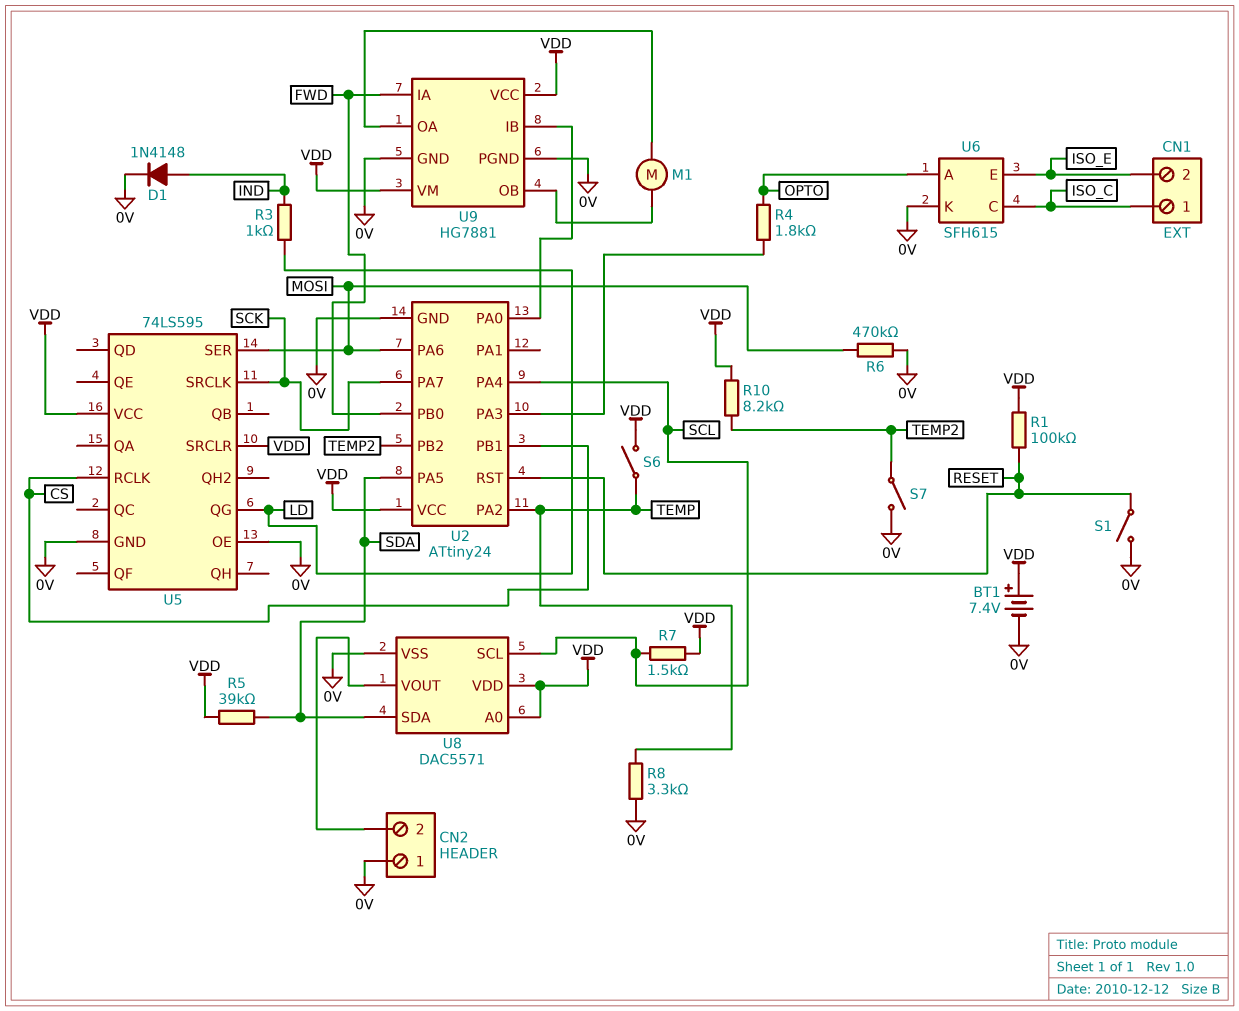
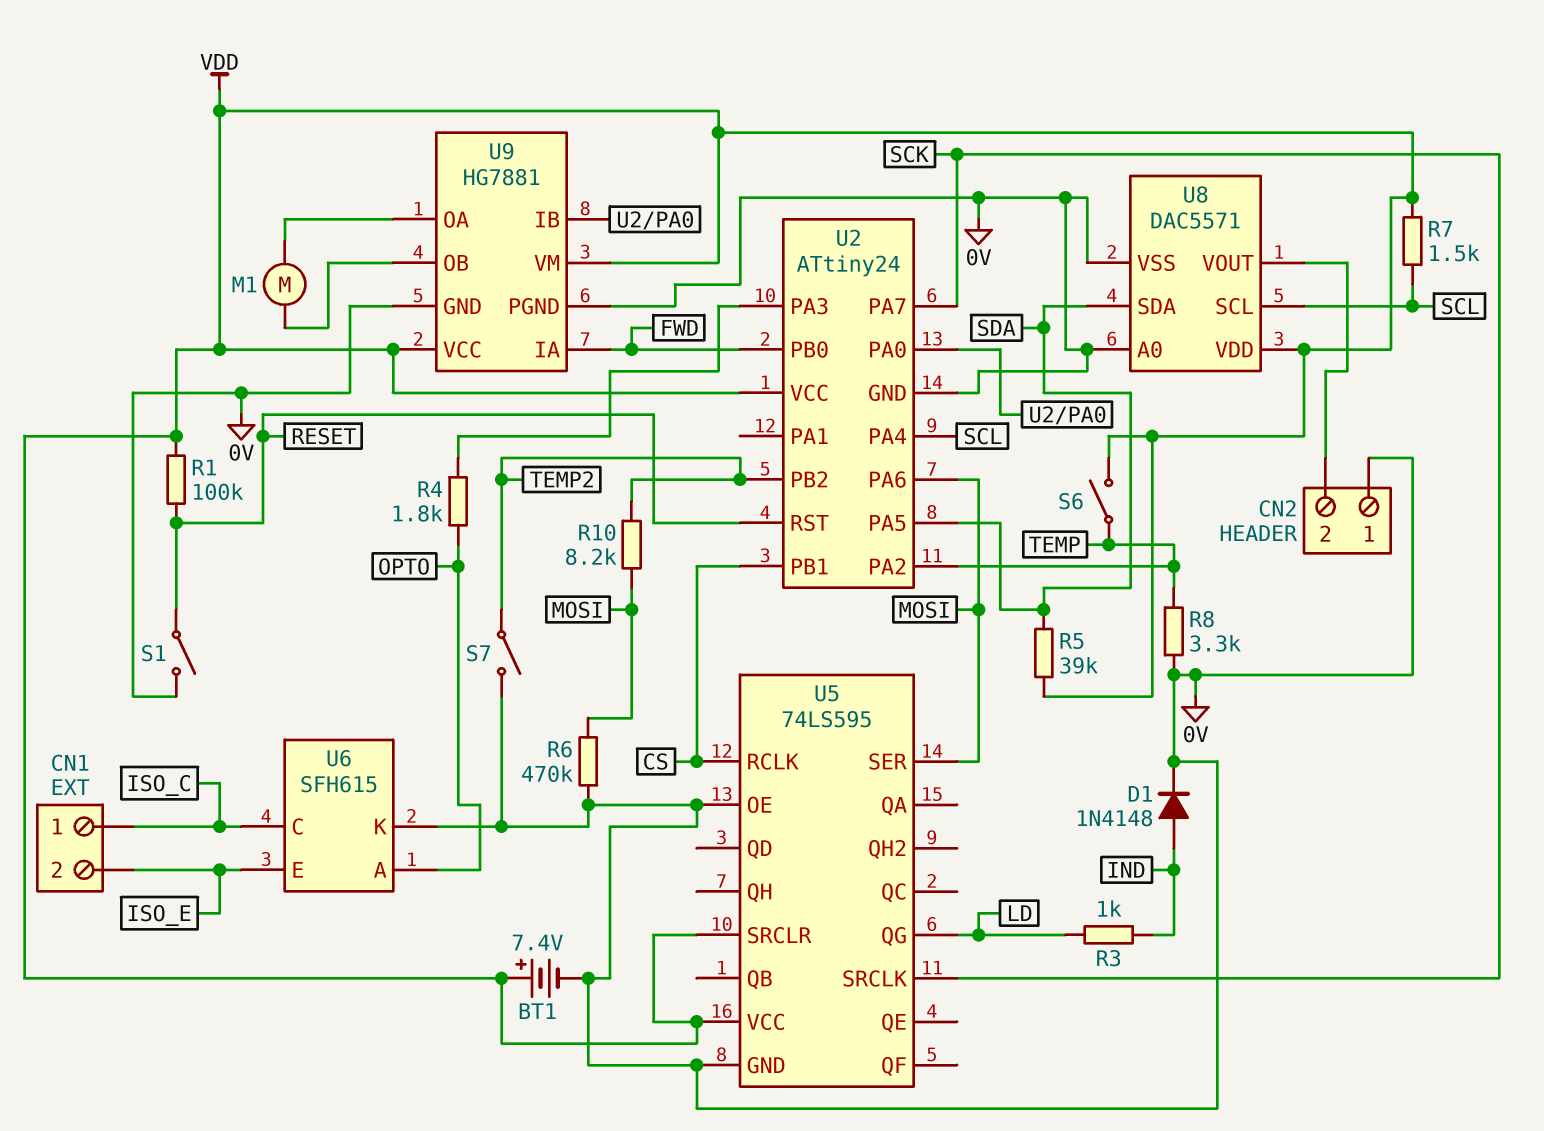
R10: 8.2k (TEMP2, VDD) -> 8.2k (MOSI, TEMP2)
U8 pin A0: VDD -> 0V

